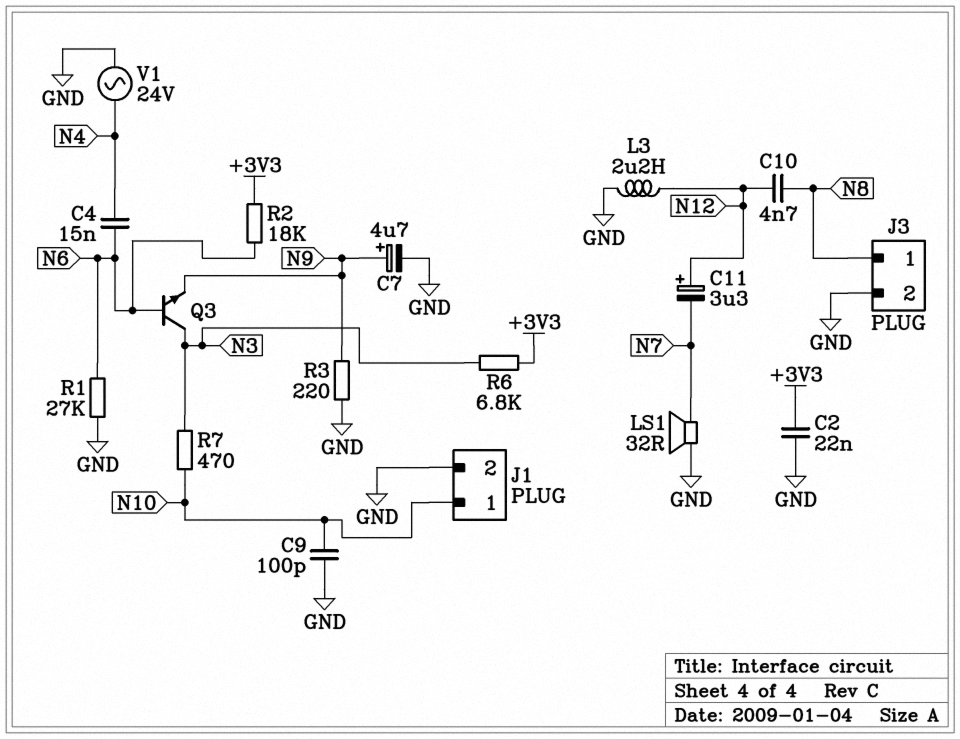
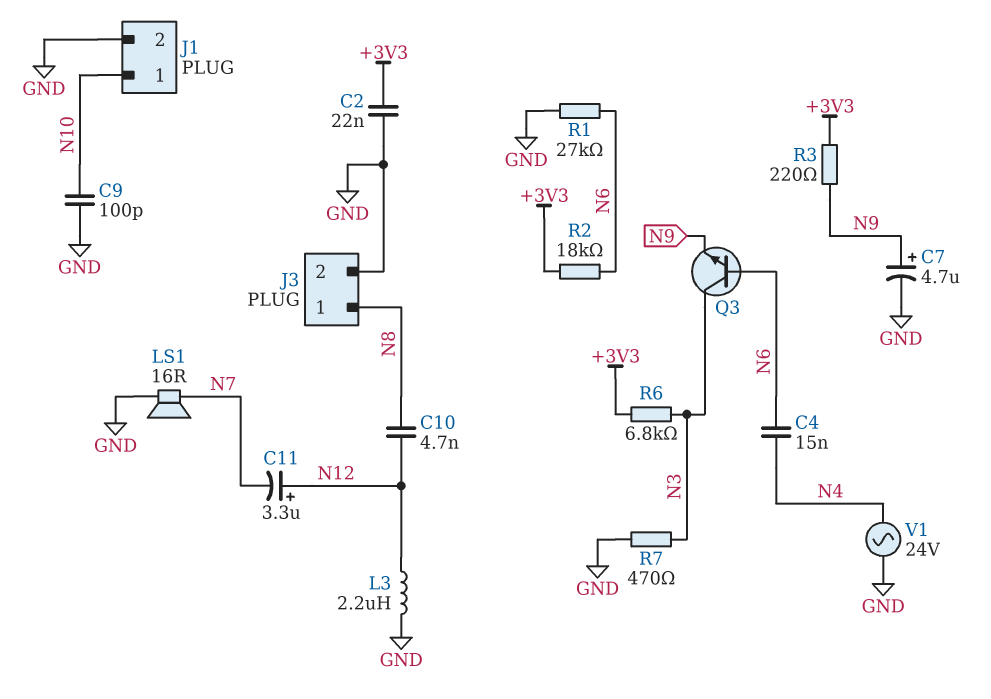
LS1: speaker 32R (GND, N7) -> speaker 16R (GND, N7)
R3: 220 (GND, N9) -> 220 (+3V3, N9)
R7: 470 (N3, N10) -> 470 (GND, N3)

